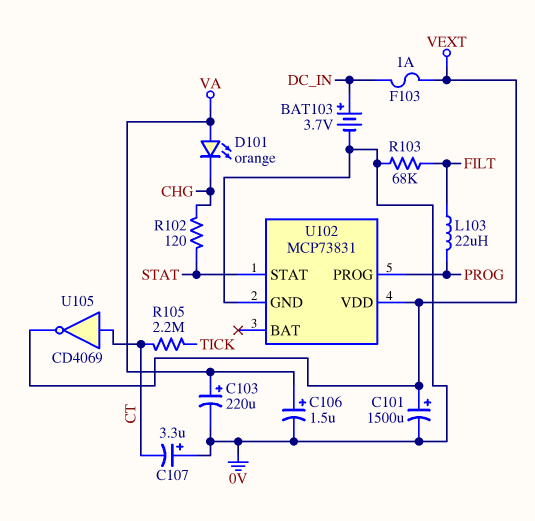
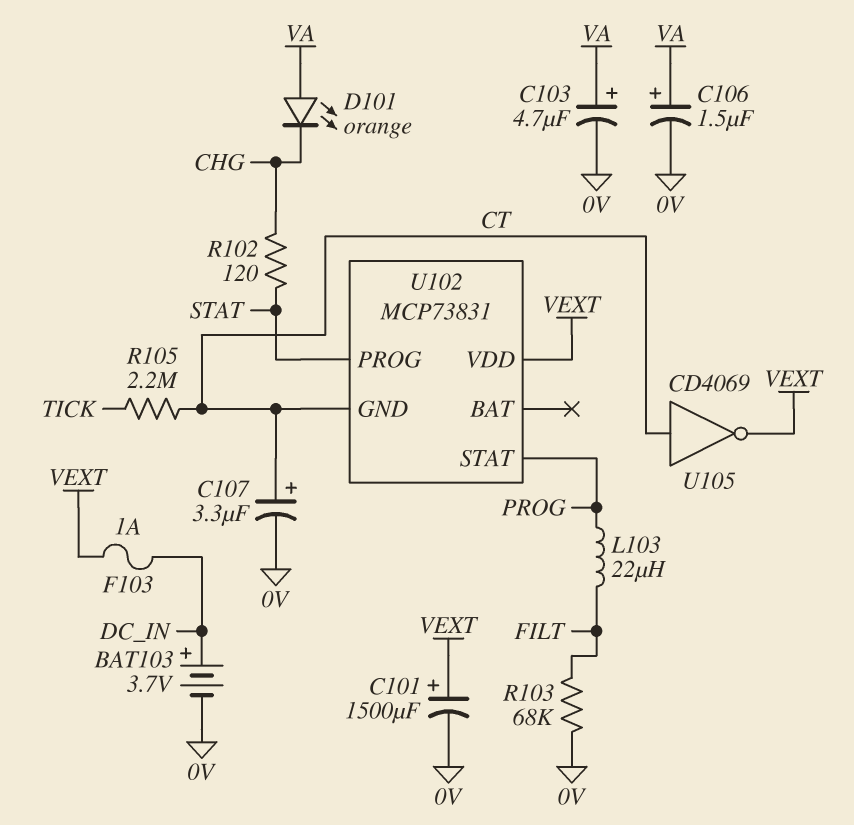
C103: 220uF (plus VA, minus 0V) -> 4.7uF (plus VA, minus 0V)
C107: 3.3uF (plus 0V, minus CT) -> 3.3uF (plus CT, minus 0V)
U102 pin GND: 0V -> CT
U102 pin PROG: PROG -> STAT
U102 pin STAT: STAT -> PROG

